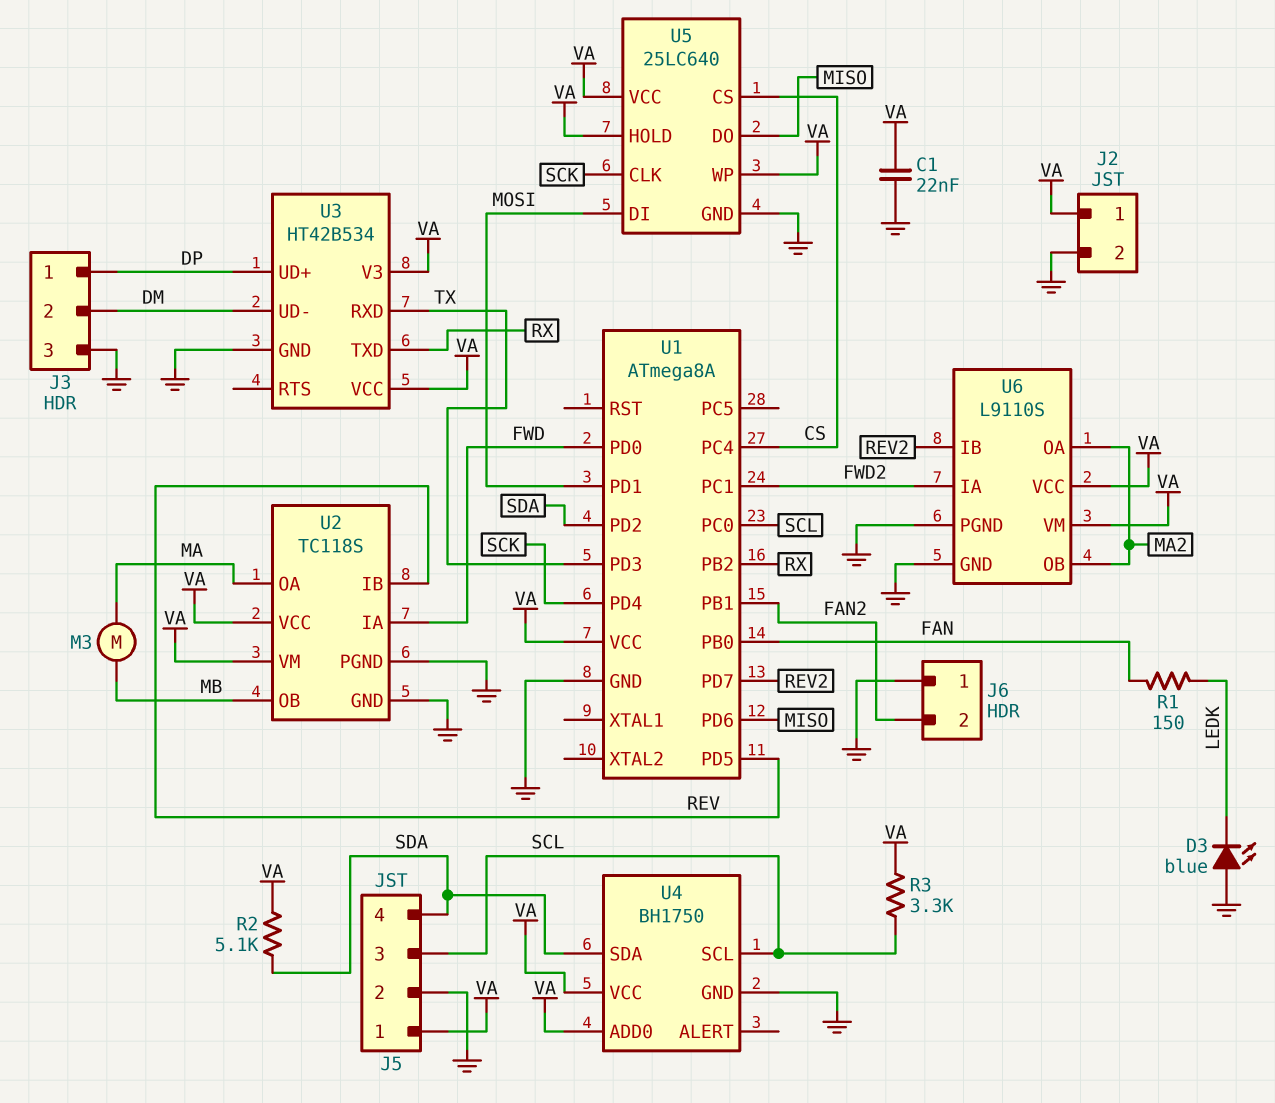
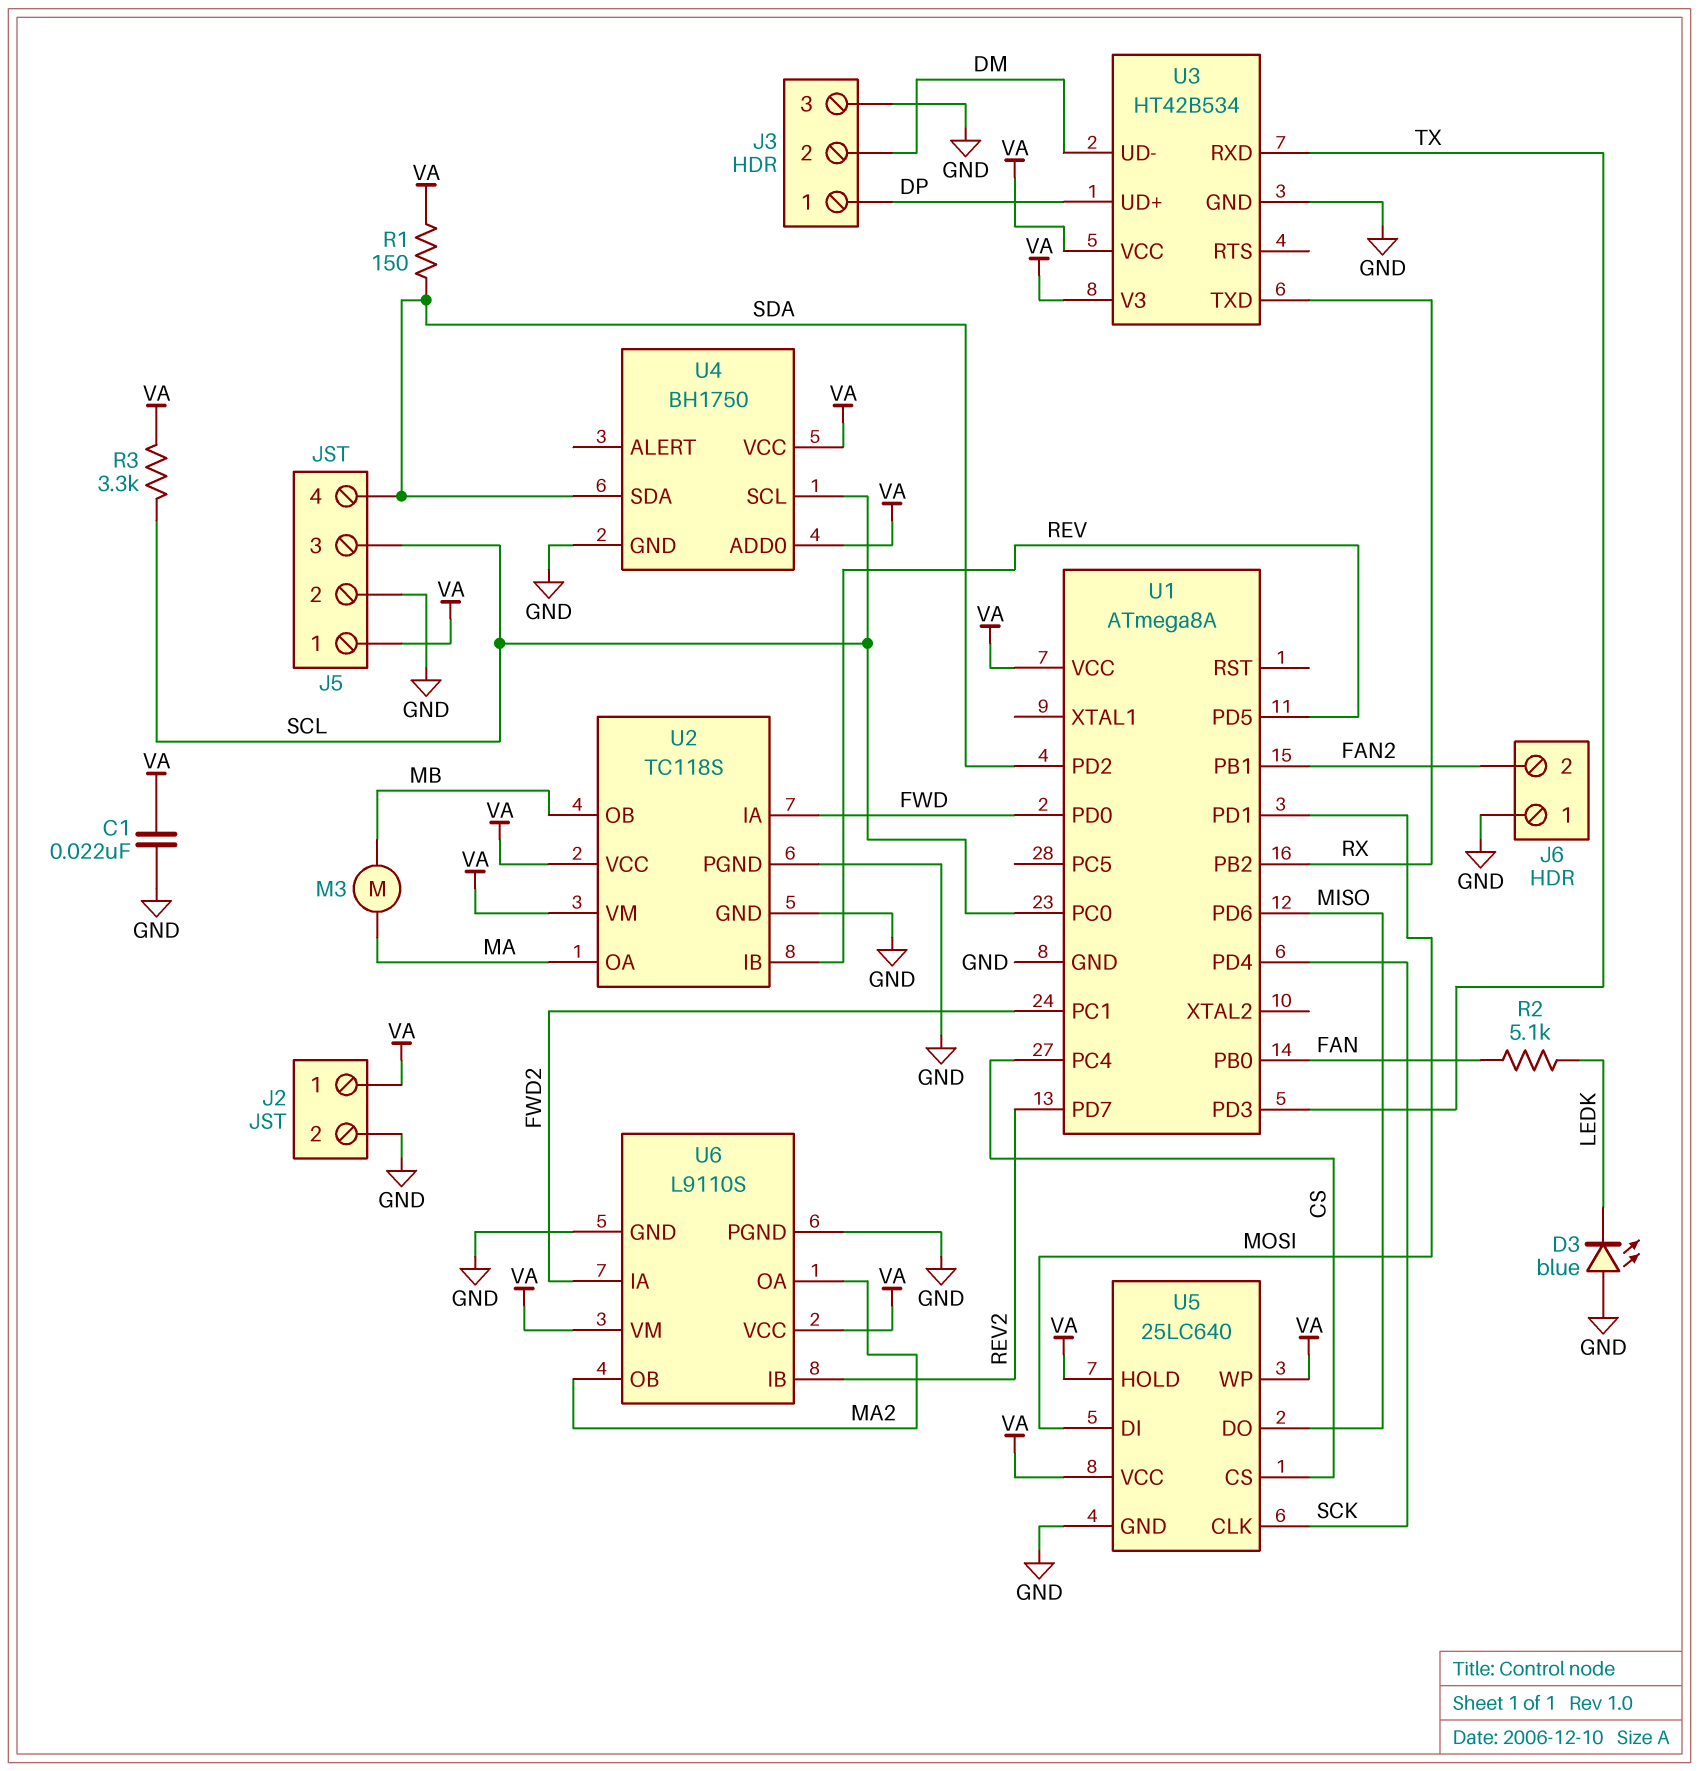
R1: 150 (FAN, LEDK) -> 150 (SDA, VA)
R2: 5.1k (SDA, VA) -> 5.1k (FAN, LEDK)

